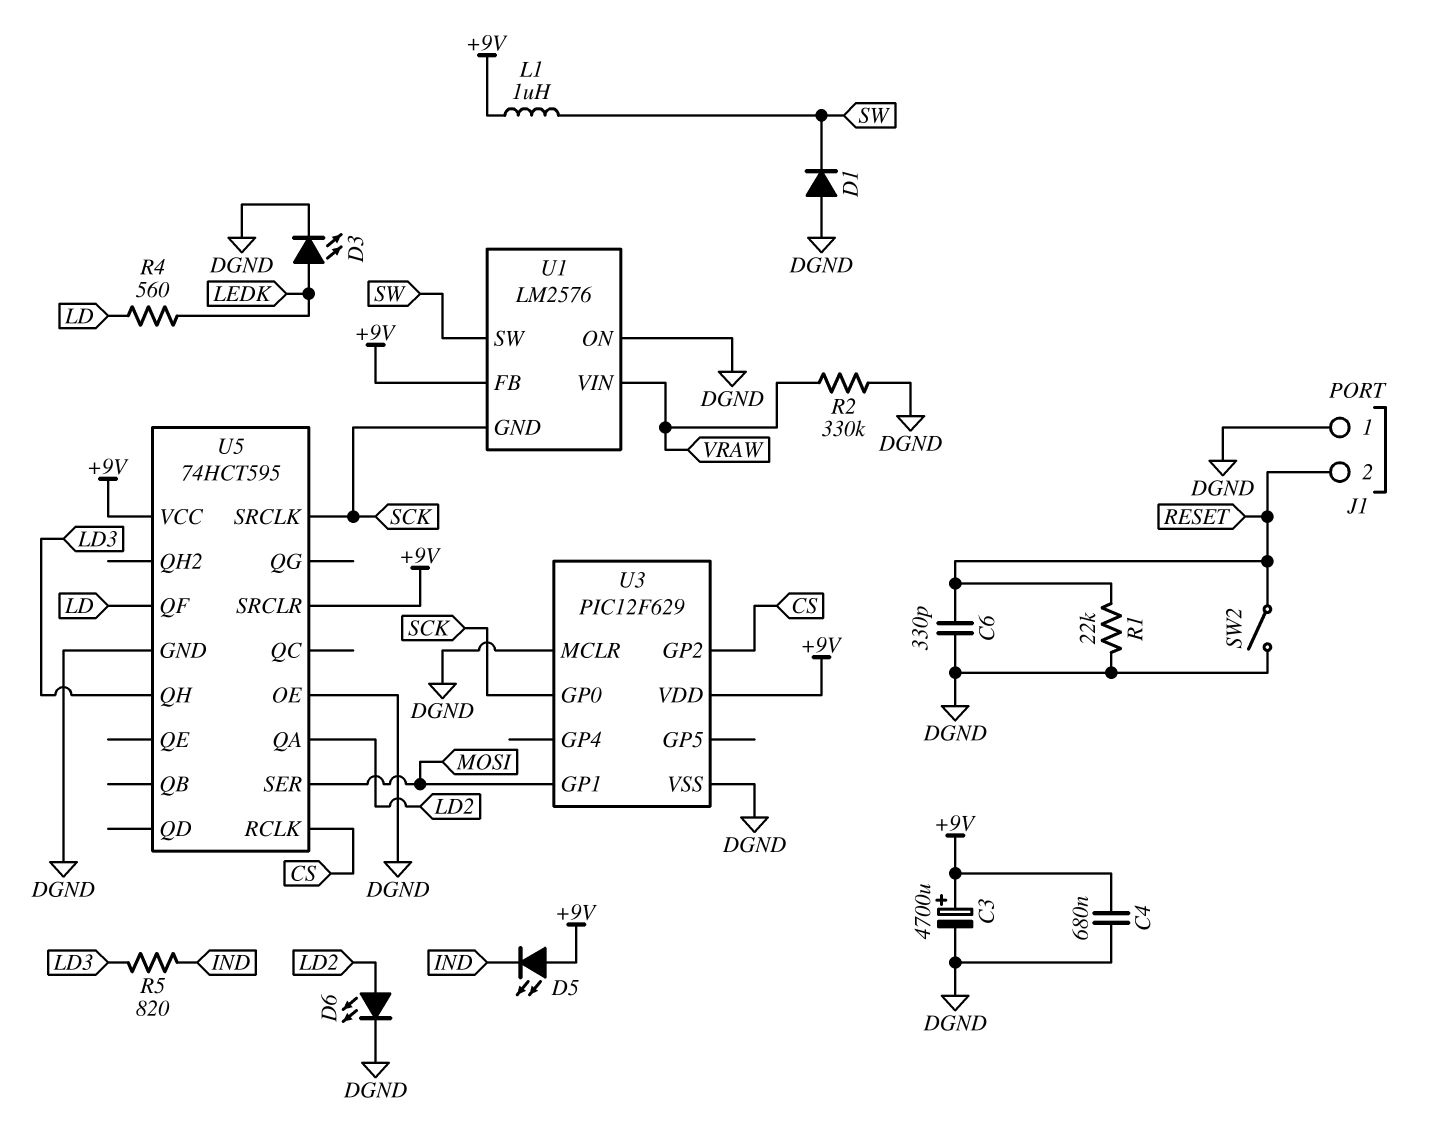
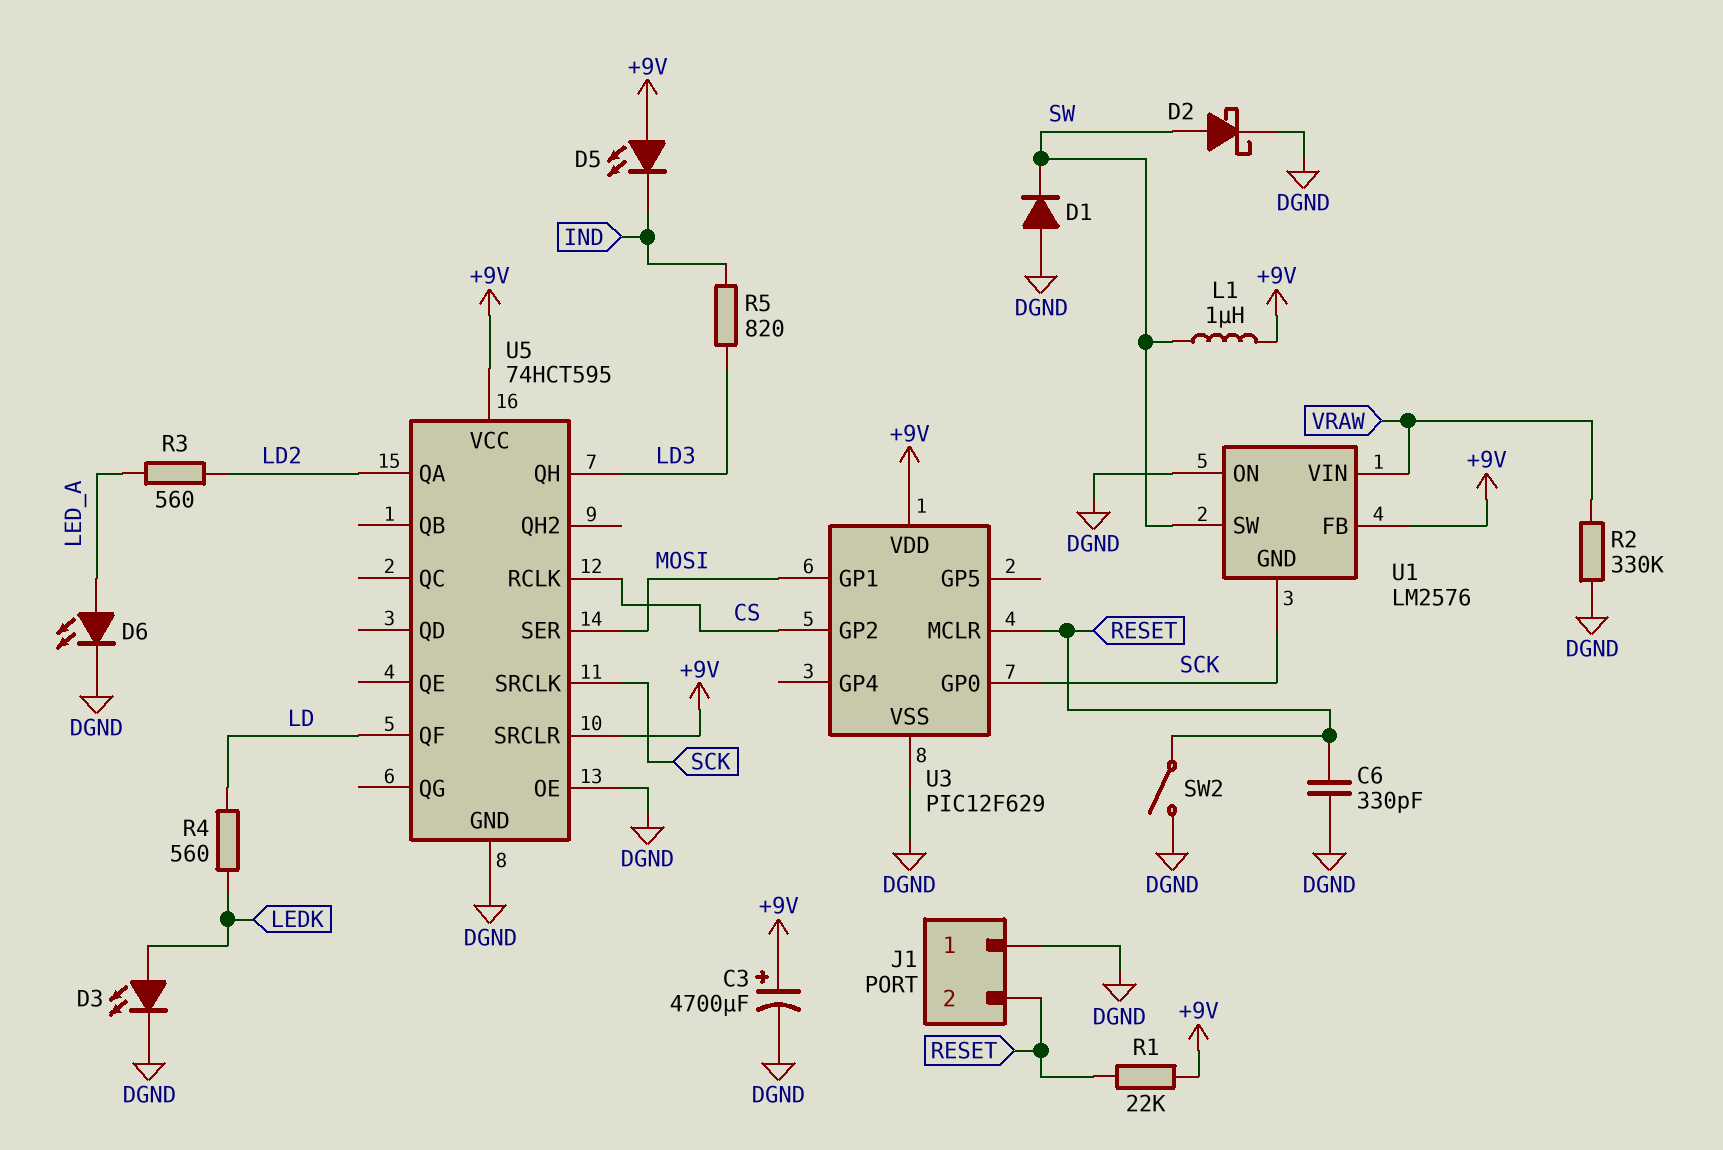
C4: 680nF (+9V, DGND) -> none
D2: none -> schottky (A SW, K DGND)
D6: LED (A LD2, K DGND) -> LED (A LED_A, K DGND)
R1: 22k (DGND, RESET) -> 22k (+9V, RESET)
R3: none -> 560 (LD2, LED_A)
U3 pin MCLR: DGND -> RESET

